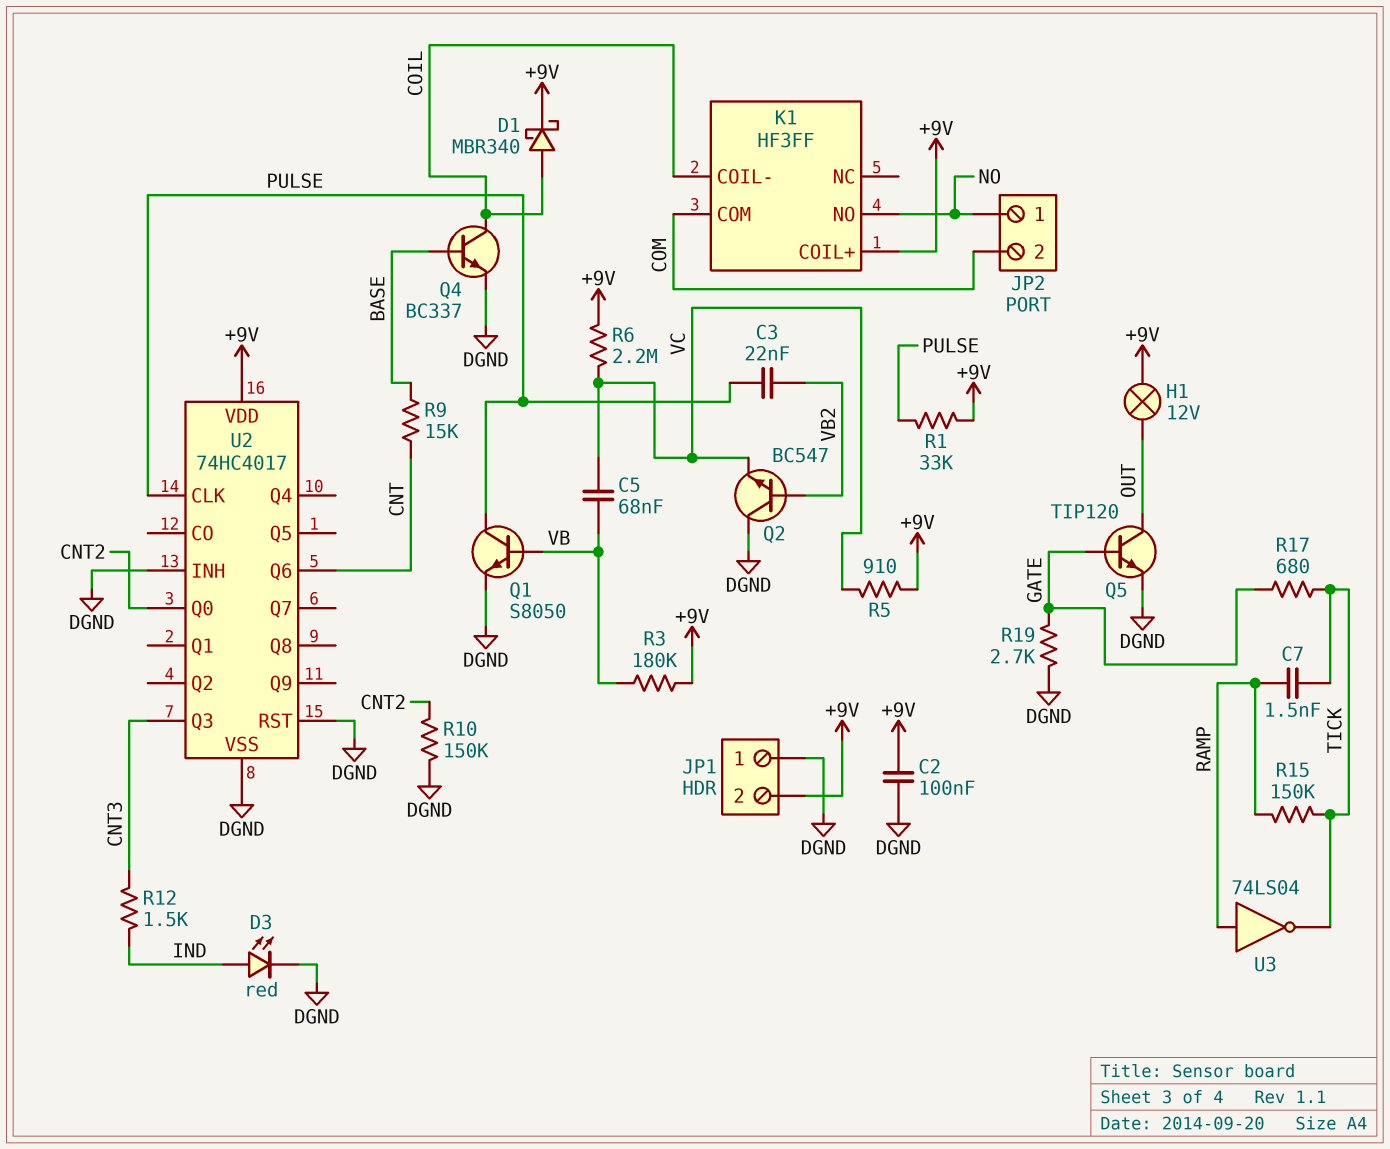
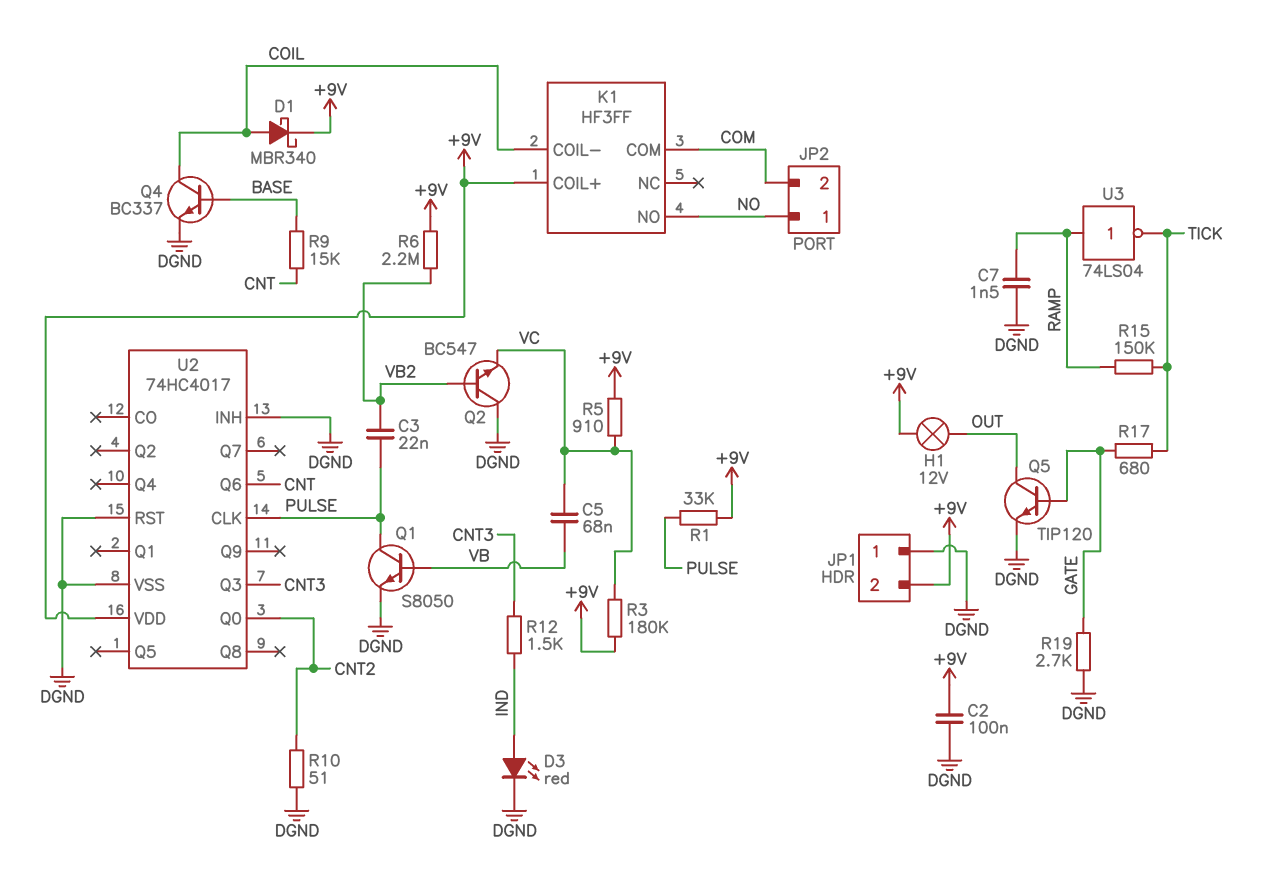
C7: 1.5nF (RAMP, TICK) -> 1.5nF (DGND, RAMP)
R3: 180k (+9V, VB) -> 180k (+9V, VC)
R6: 2.2M (+9V, VC) -> 2.2M (+9V, VB2)
R10: 150k (CNT2, DGND) -> 51 (CNT2, DGND)

